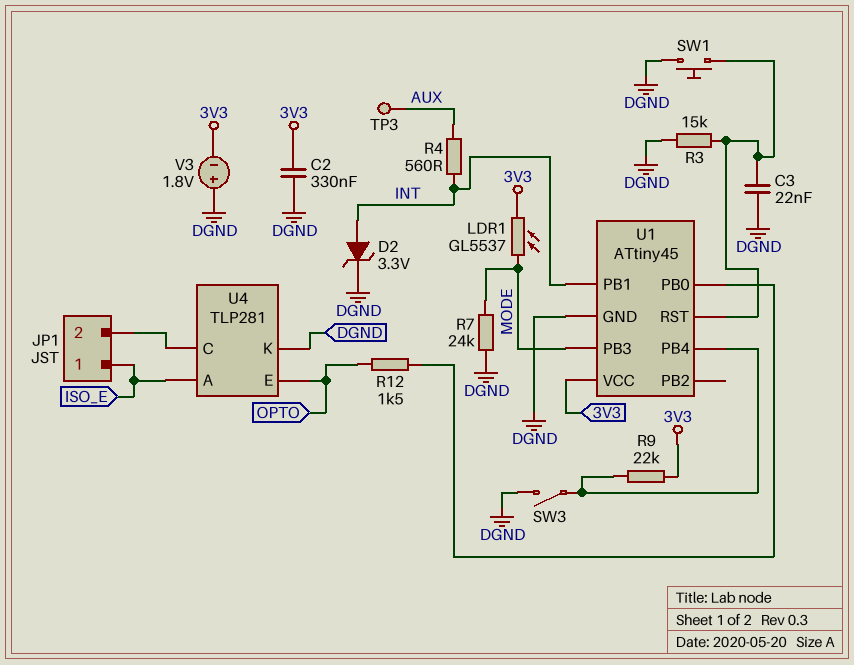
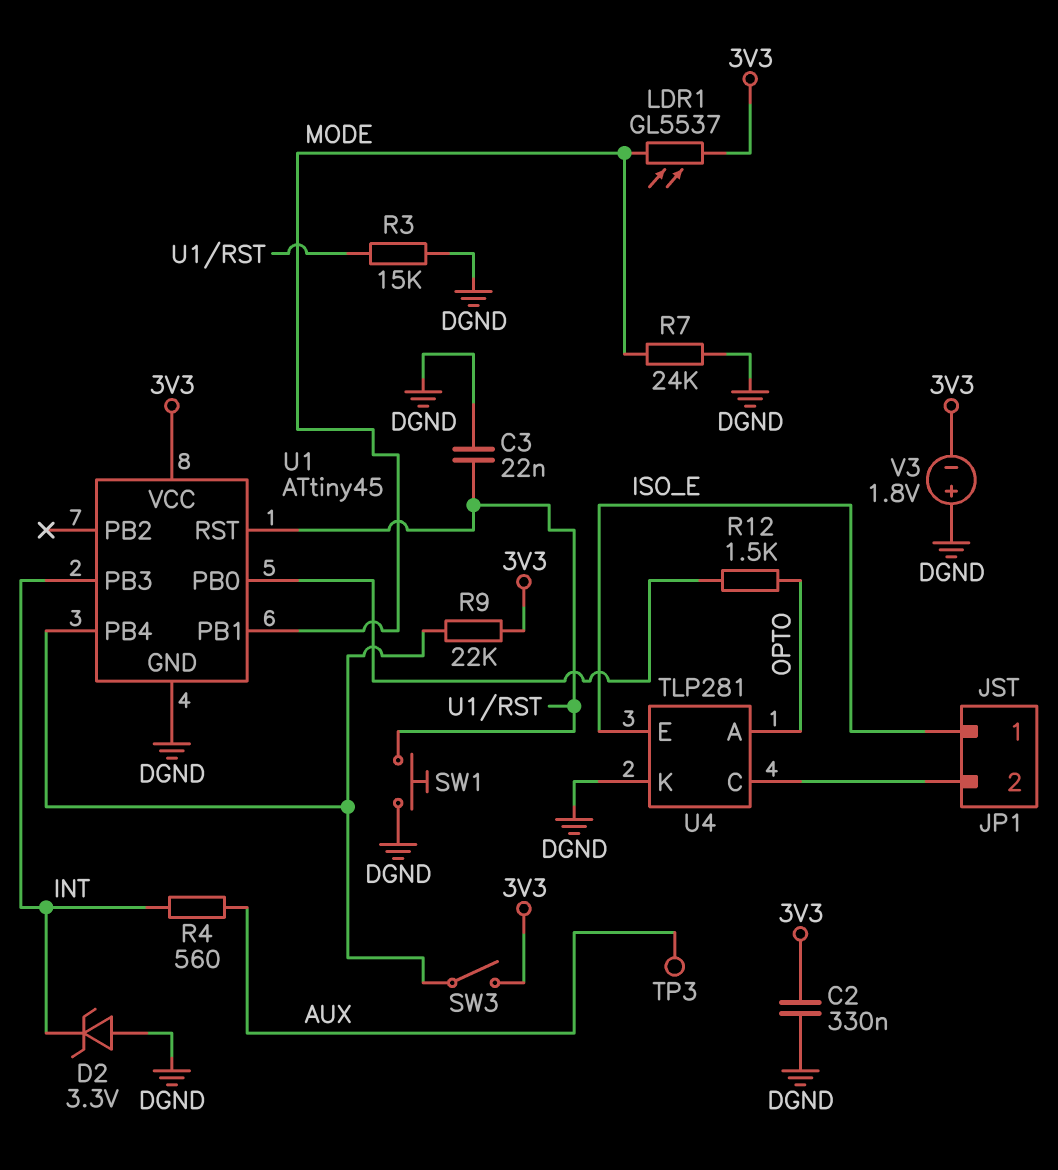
D2: zener 3.3V (A INT, K DGND) -> zener 3.3V (A DGND, K INT)
SW3: switch (DGND, U1/PB4) -> switch (3V3, U1/PB4)
U1 pin PB1: INT -> MODE
U1 pin PB3: MODE -> INT
U4 pin A: ISO_E -> OPTO
U4 pin E: OPTO -> ISO_E

